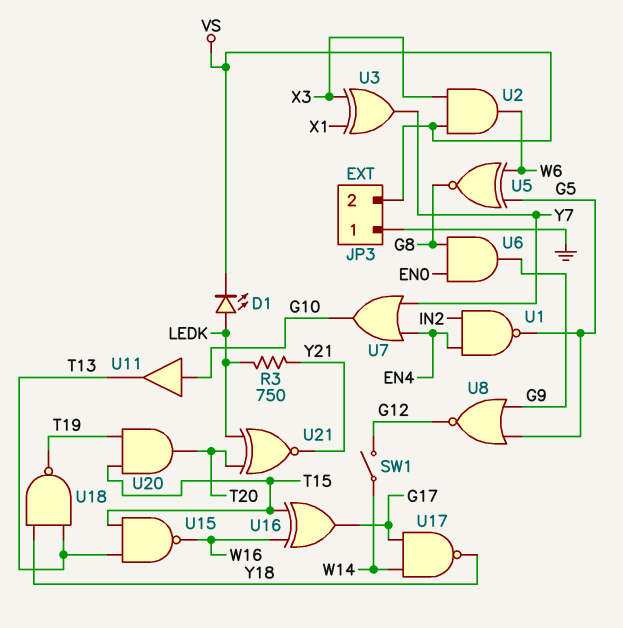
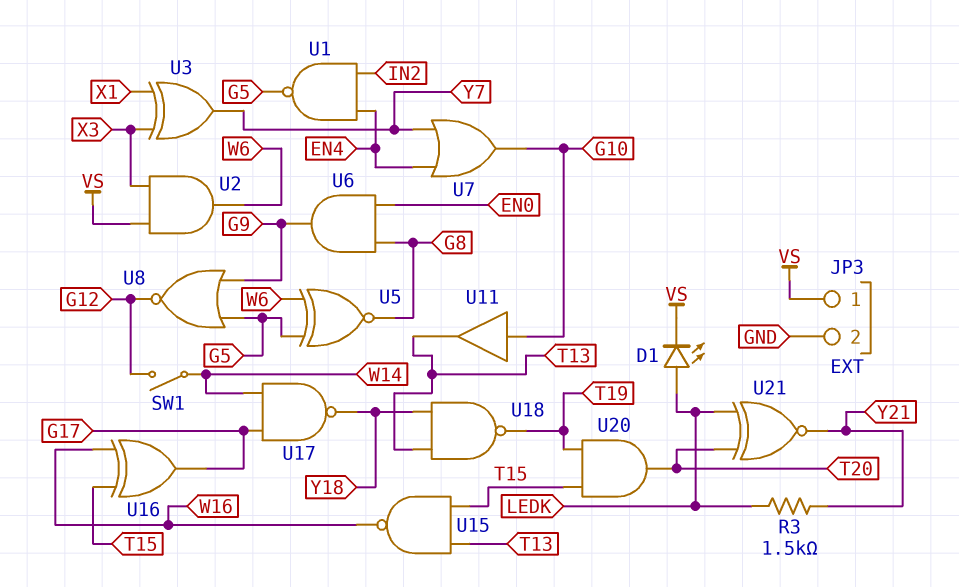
JP3 pin 1: GND -> VS
JP3 pin 2: VS -> GND
R3: 750 (LEDK, Y21) -> 1.5k (LEDK, Y21)

